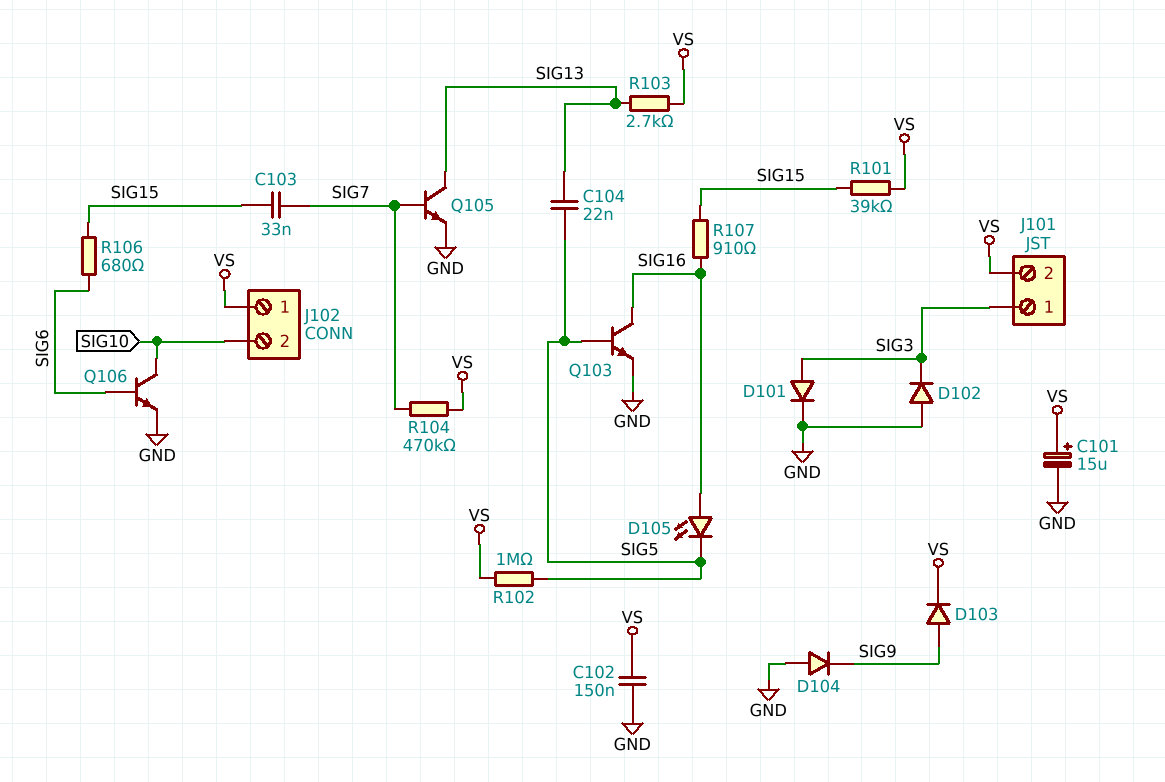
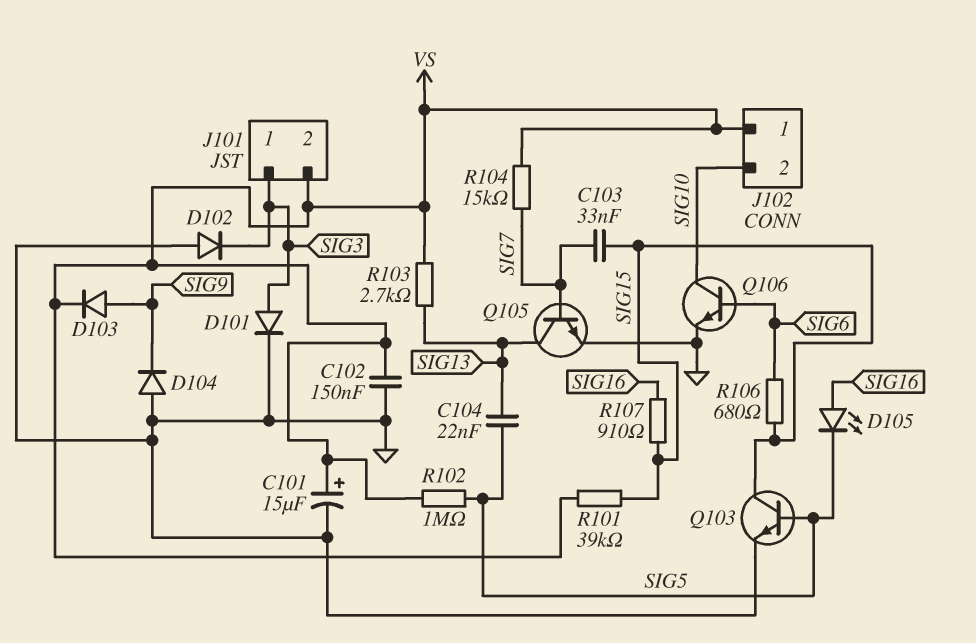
Q103: NPN (B SIG5, C SIG16, E GND) -> NPN (B SIG5, C SIG15, E GND)
R104: 470k (SIG7, VS) -> 15k (SIG7, VS)

